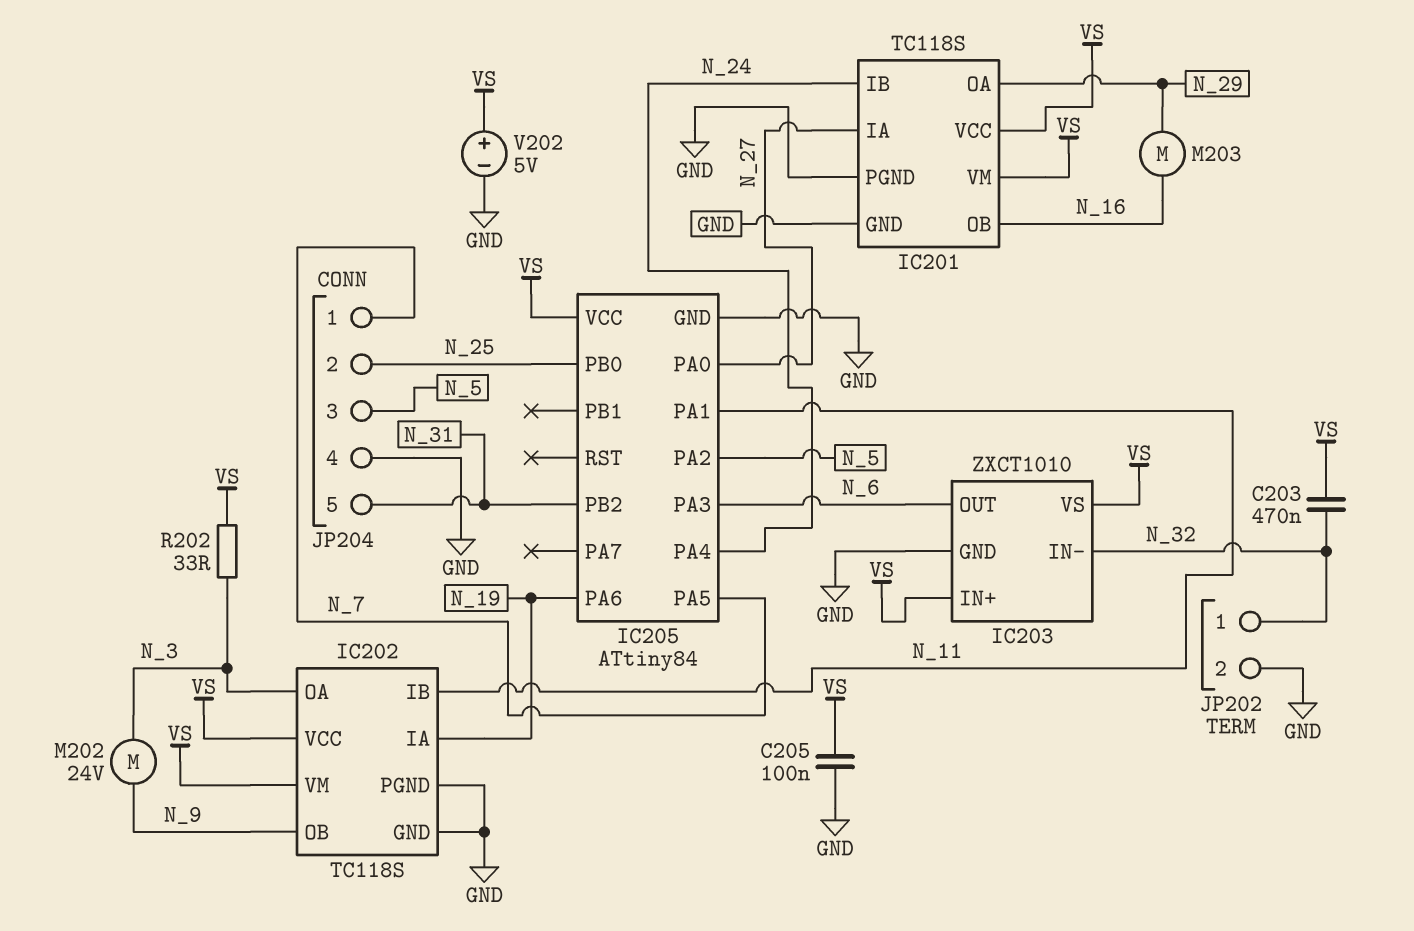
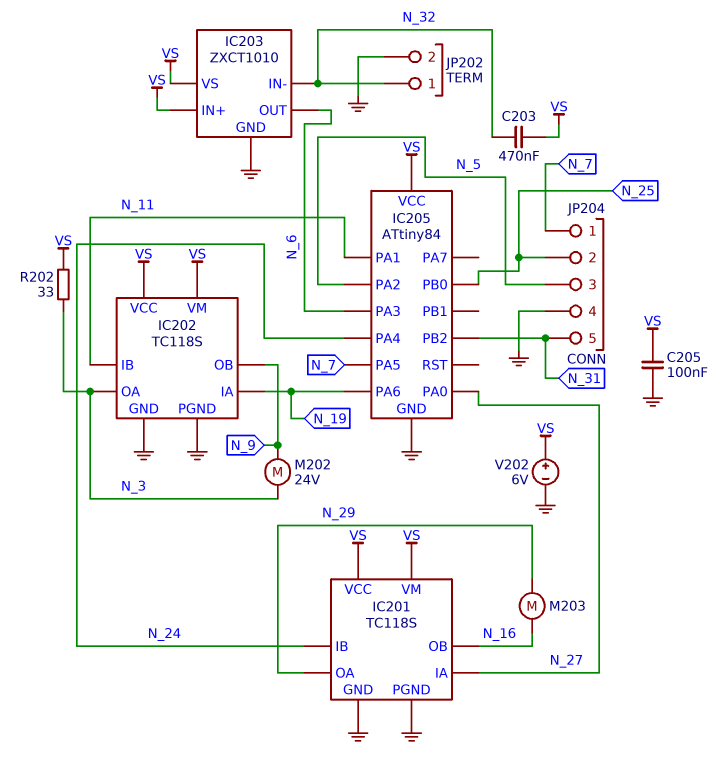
V202: 5V (plus VS, minus GND) -> 6V (plus VS, minus GND)

